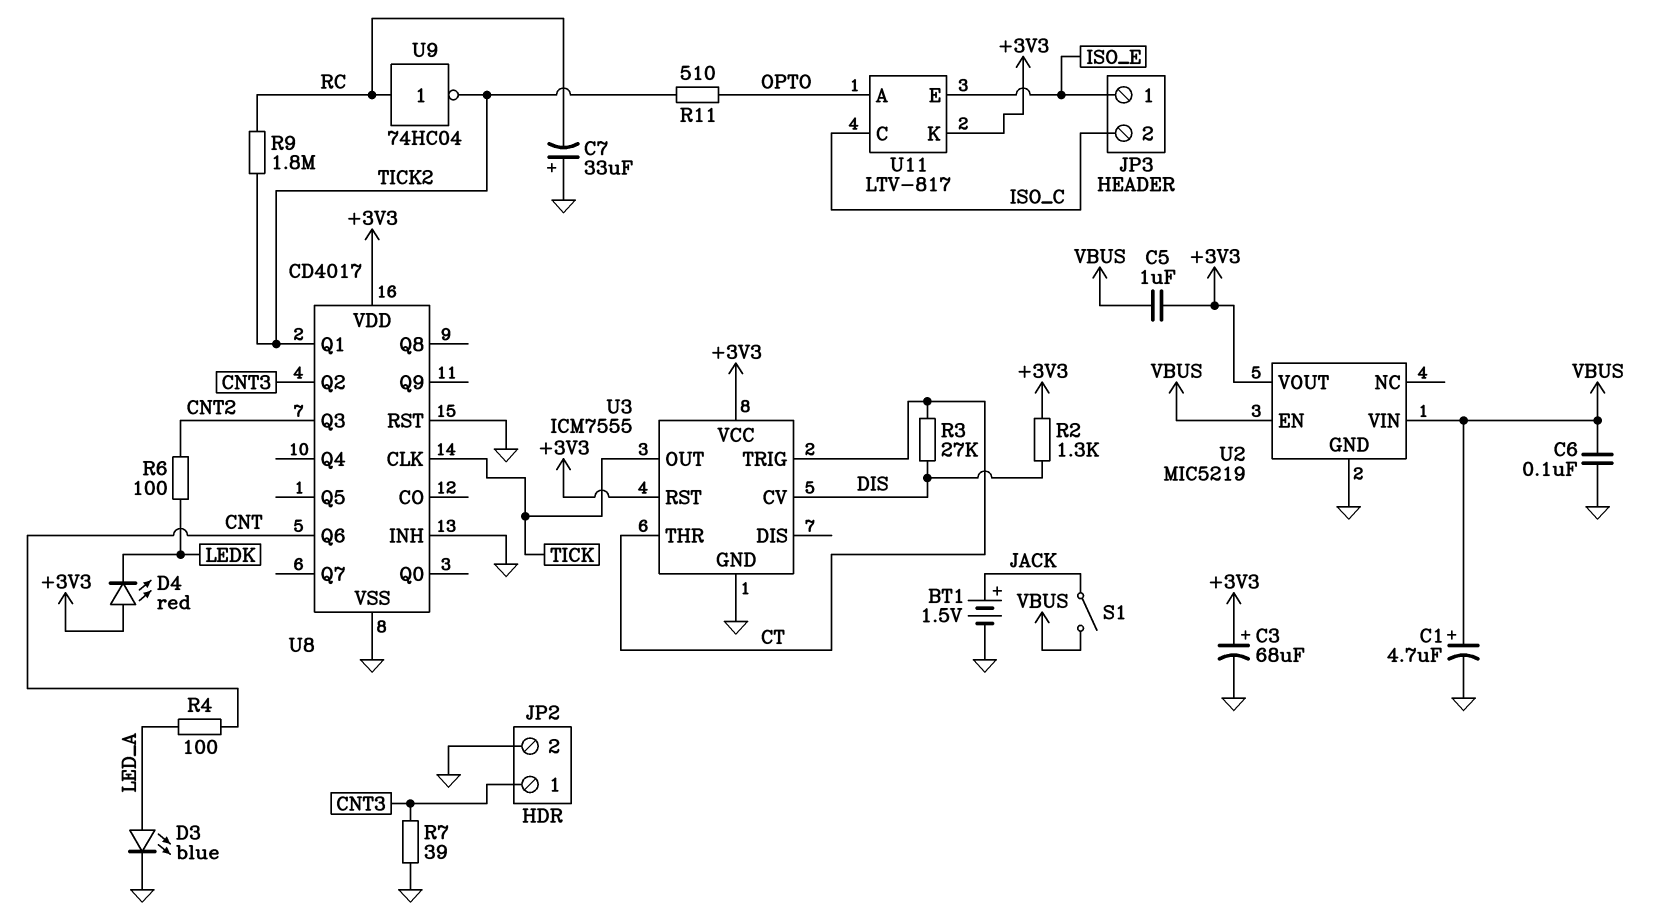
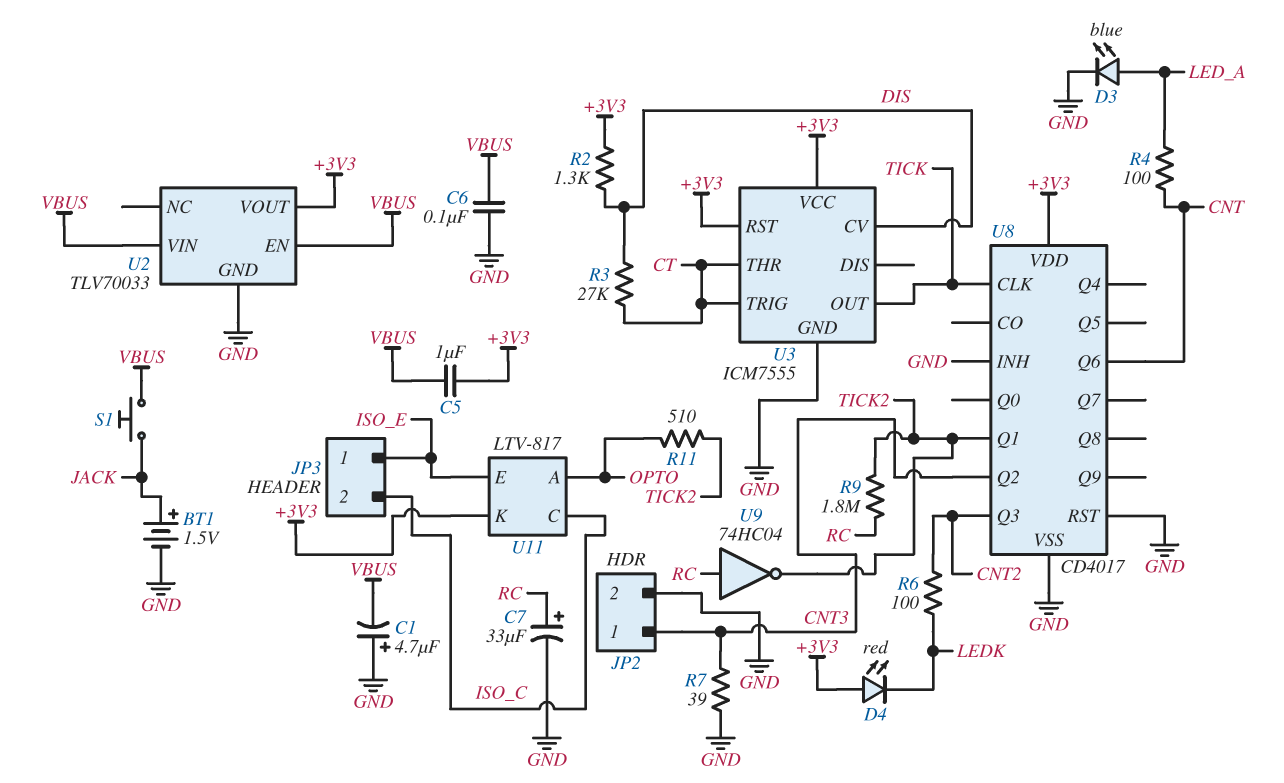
C1: 4.7uF (plus VBUS, minus GND) -> 4.7uF (plus GND, minus VBUS)
C3: 68uF (plus +3V3, minus GND) -> none
C7: 33uF (plus GND, minus RC) -> 33uF (plus RC, minus GND)
S1: switch (JACK, VBUS) -> button (JACK, VBUS)
U2: MIC5219 -> TLV70033

